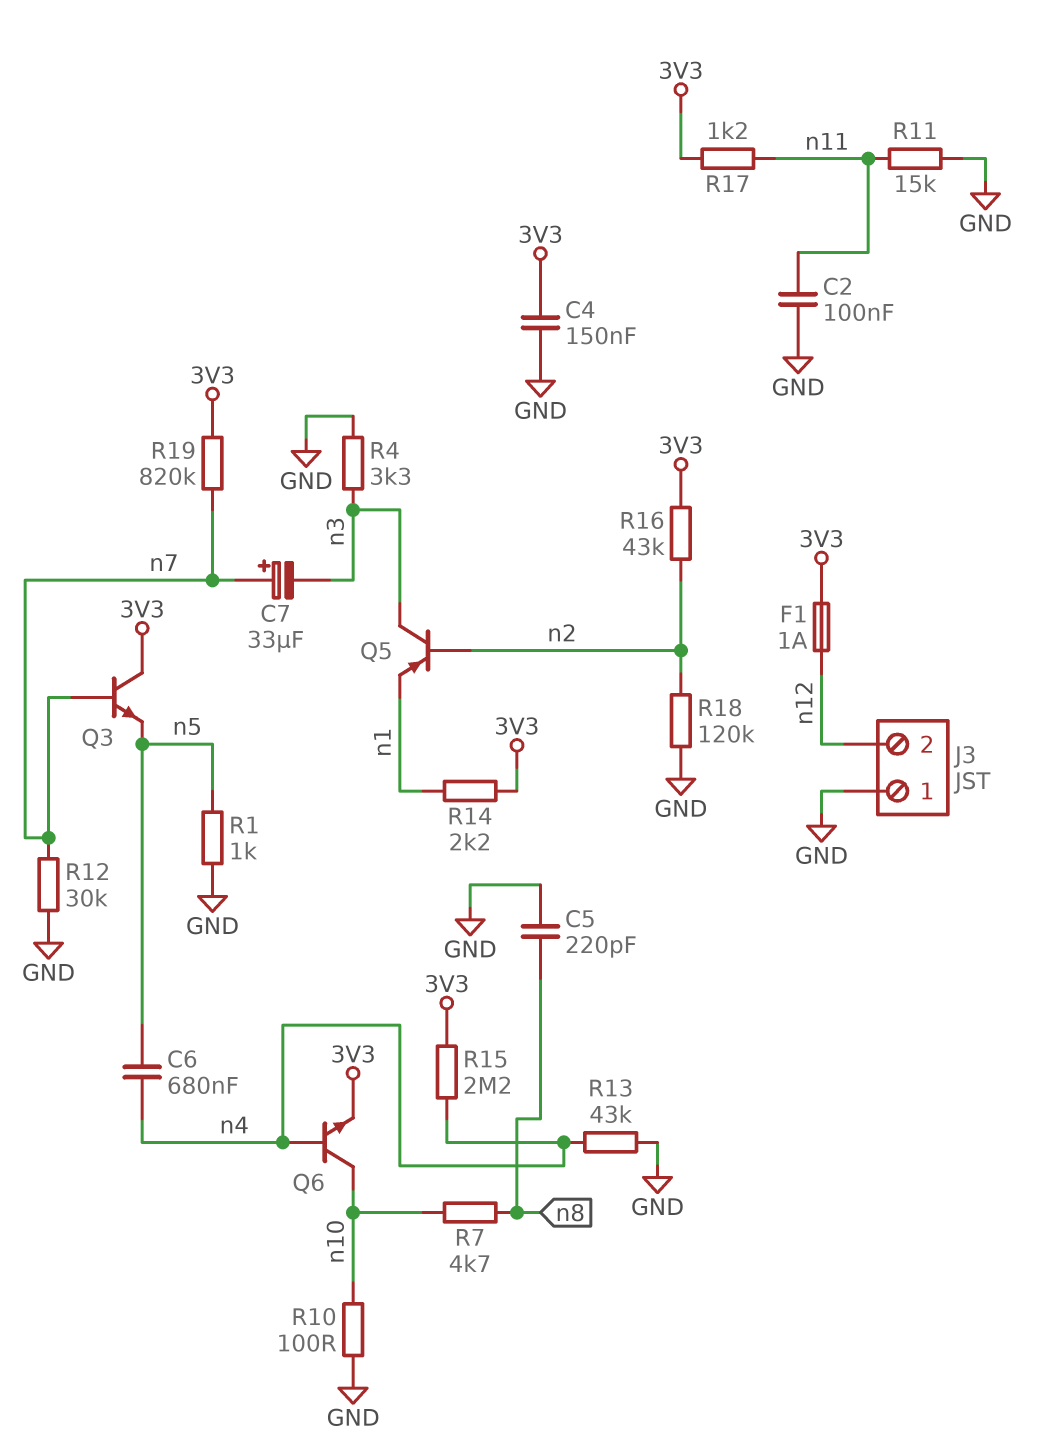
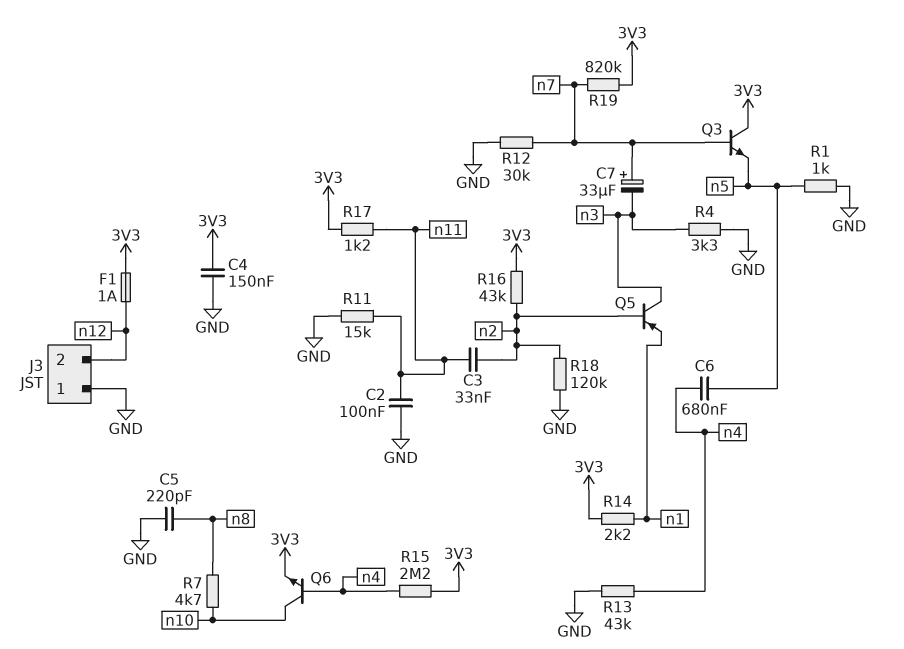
C3: none -> 33nF (n2, n11)
R10: 100 (GND, n10) -> none

